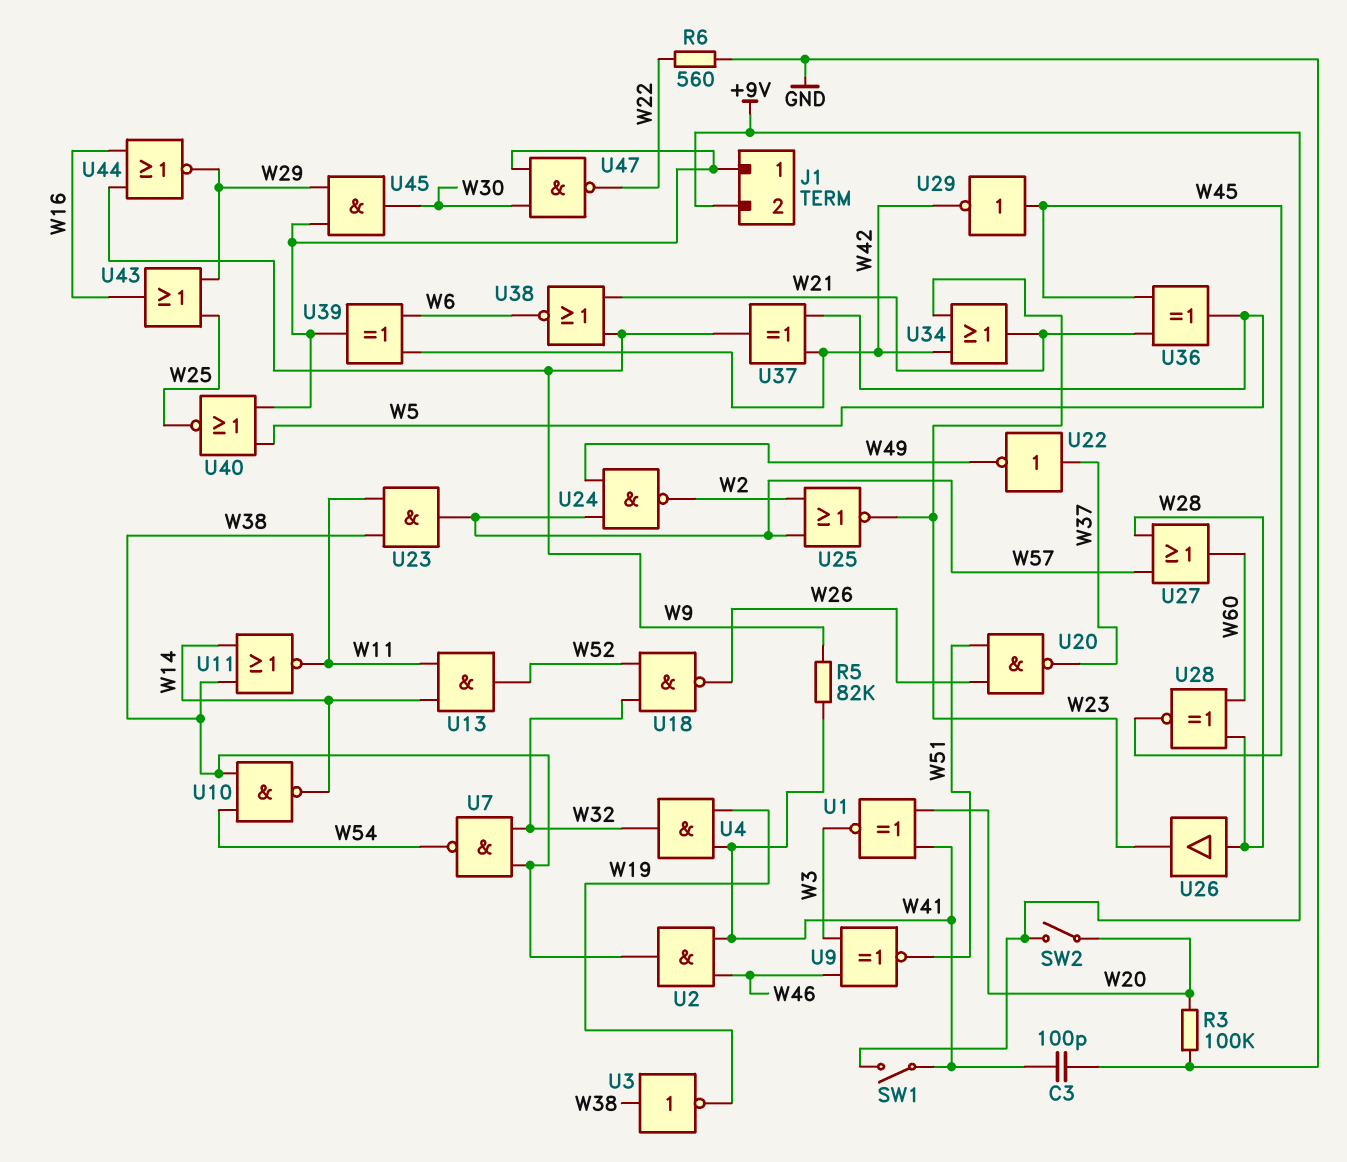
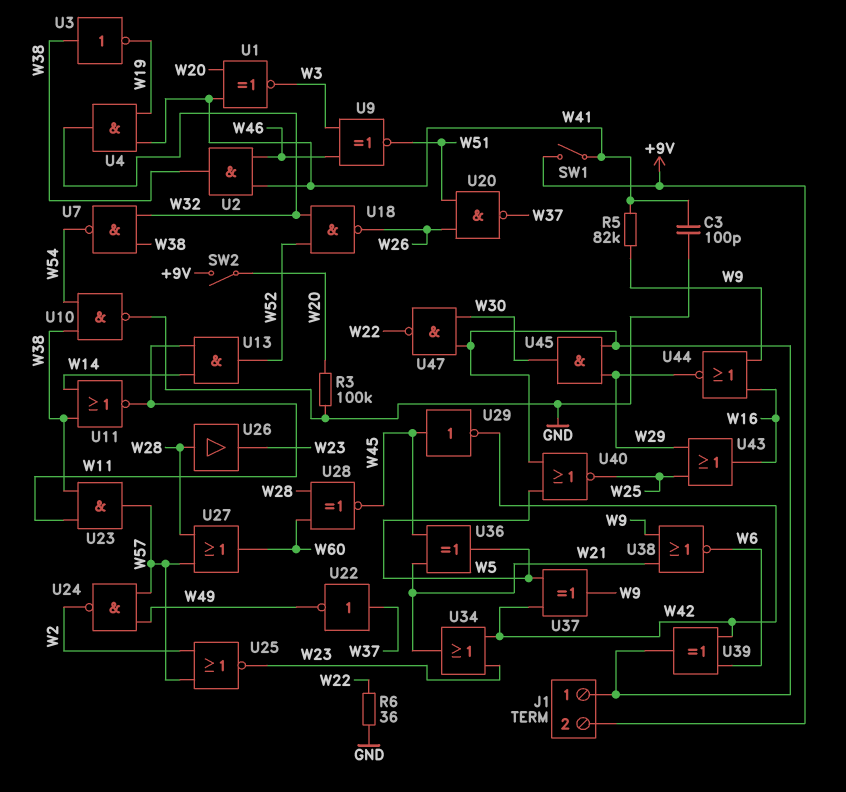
R6: 560 (GND, W22) -> 36 (GND, W22)
U10: NAND (in W38, in W54, out W14) -> NAND (in W38, in W54, out GND)

